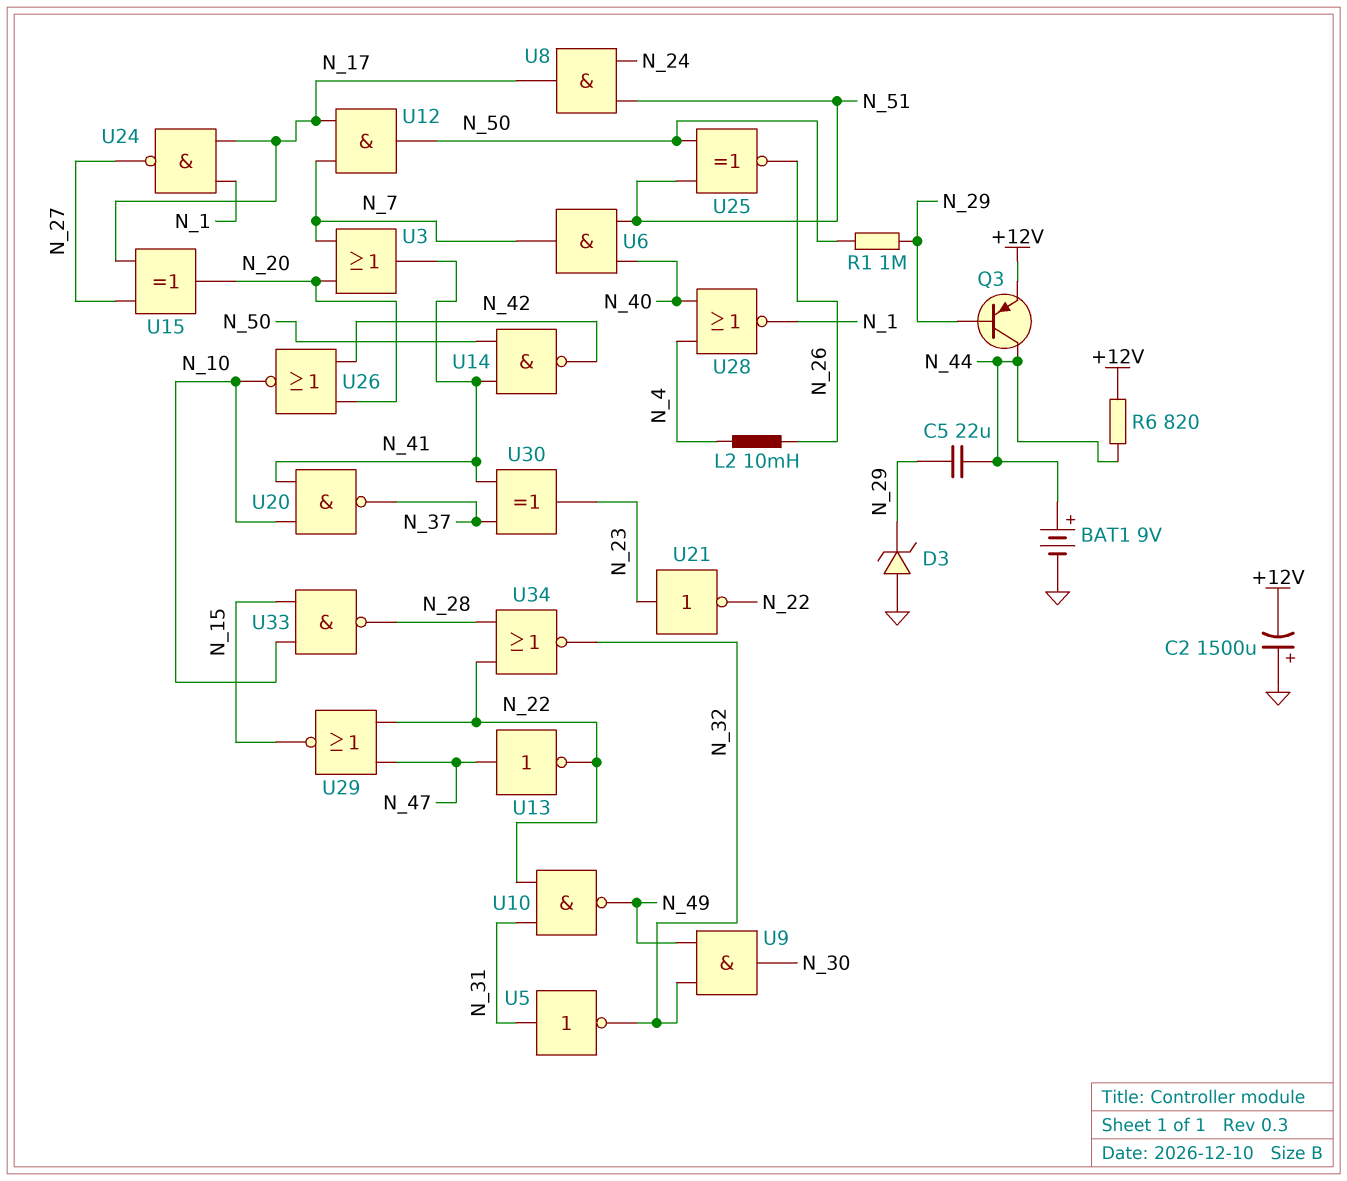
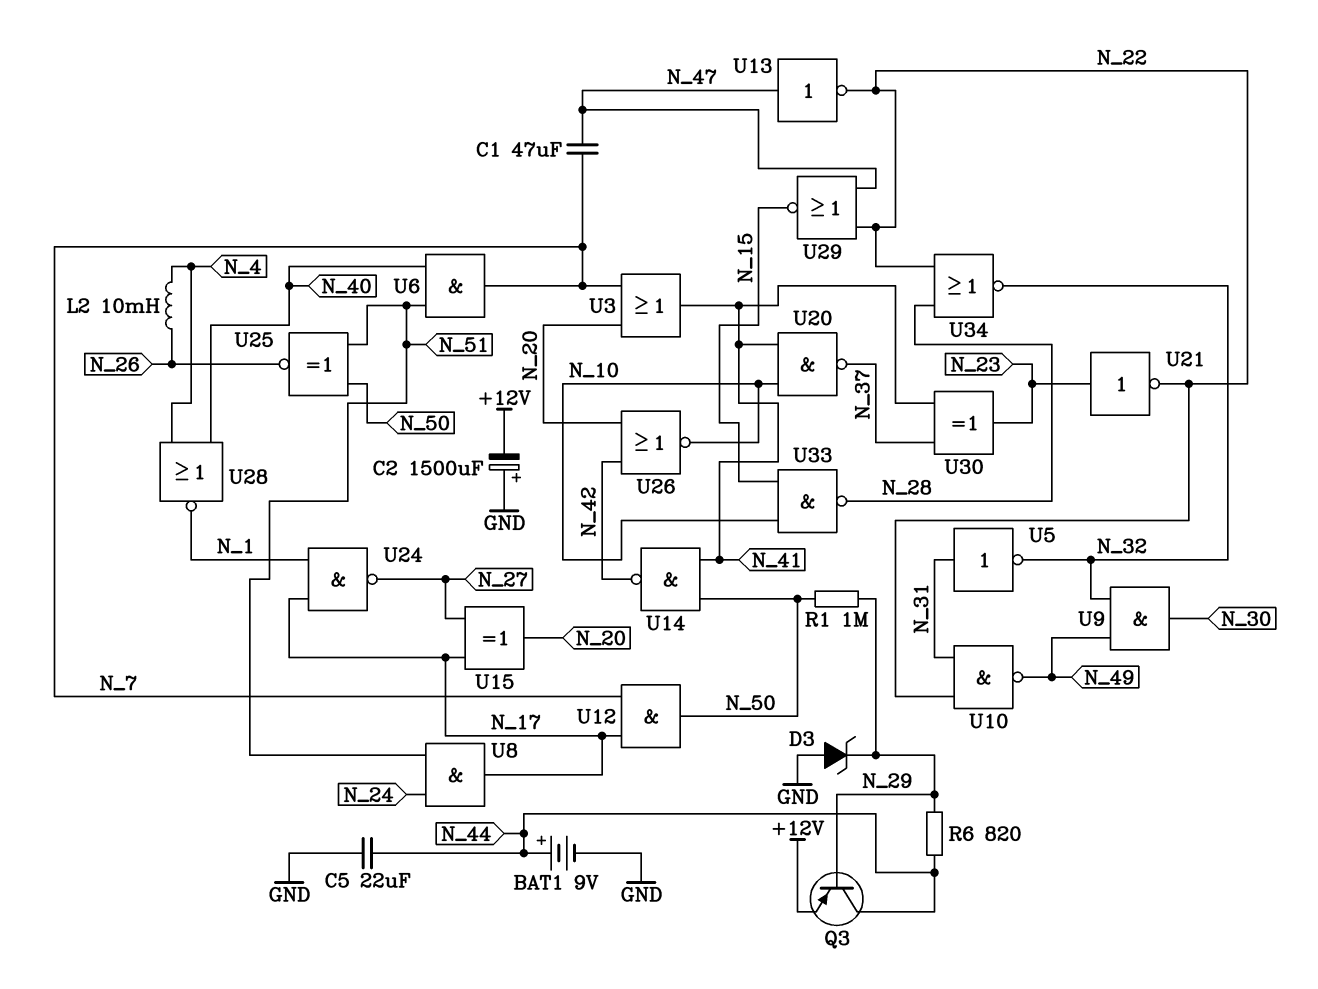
C1: none -> 47uF (N_7, N_47)
C5: 22uF (N_29, N_44) -> 22uF (GND, N_44)
R6: 820 (+12V, N_44) -> 820 (N_29, N_44)

